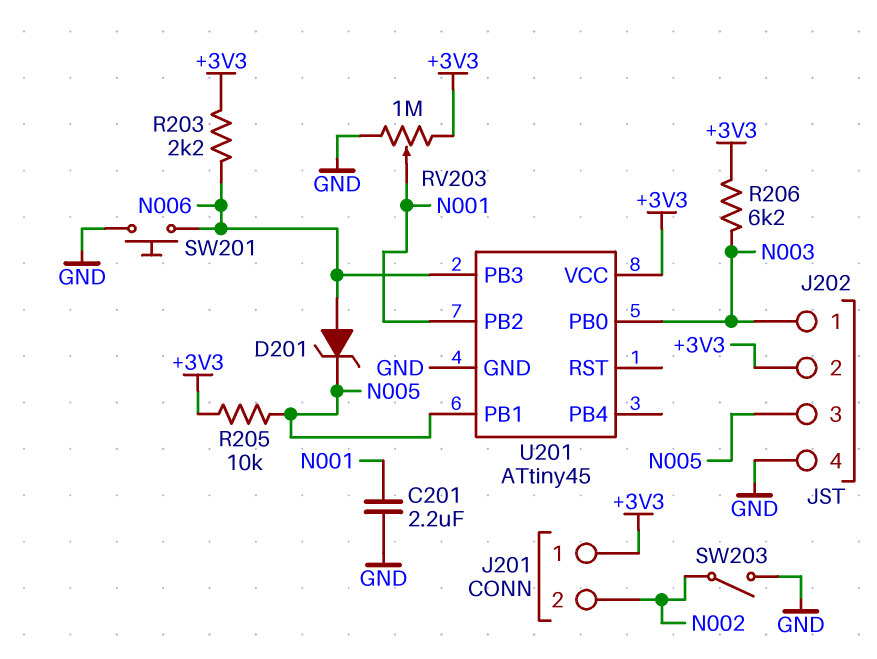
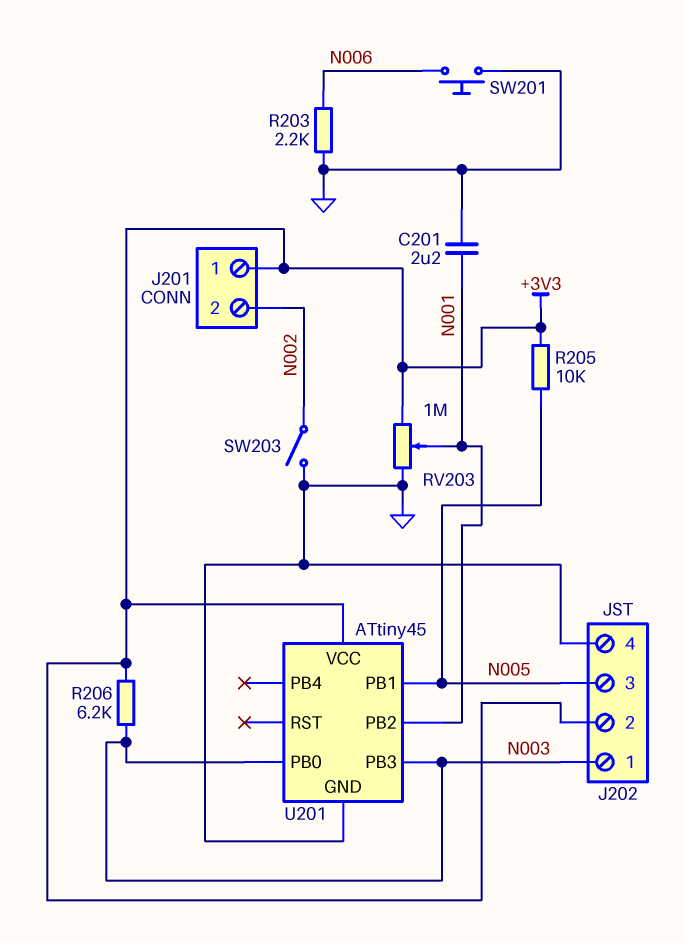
D201: zener (A N006, K N005) -> none
R203: 2.2k (+3V3, N006) -> 2.2k (GND, N006)
U201 pin PB3: N006 -> N003

